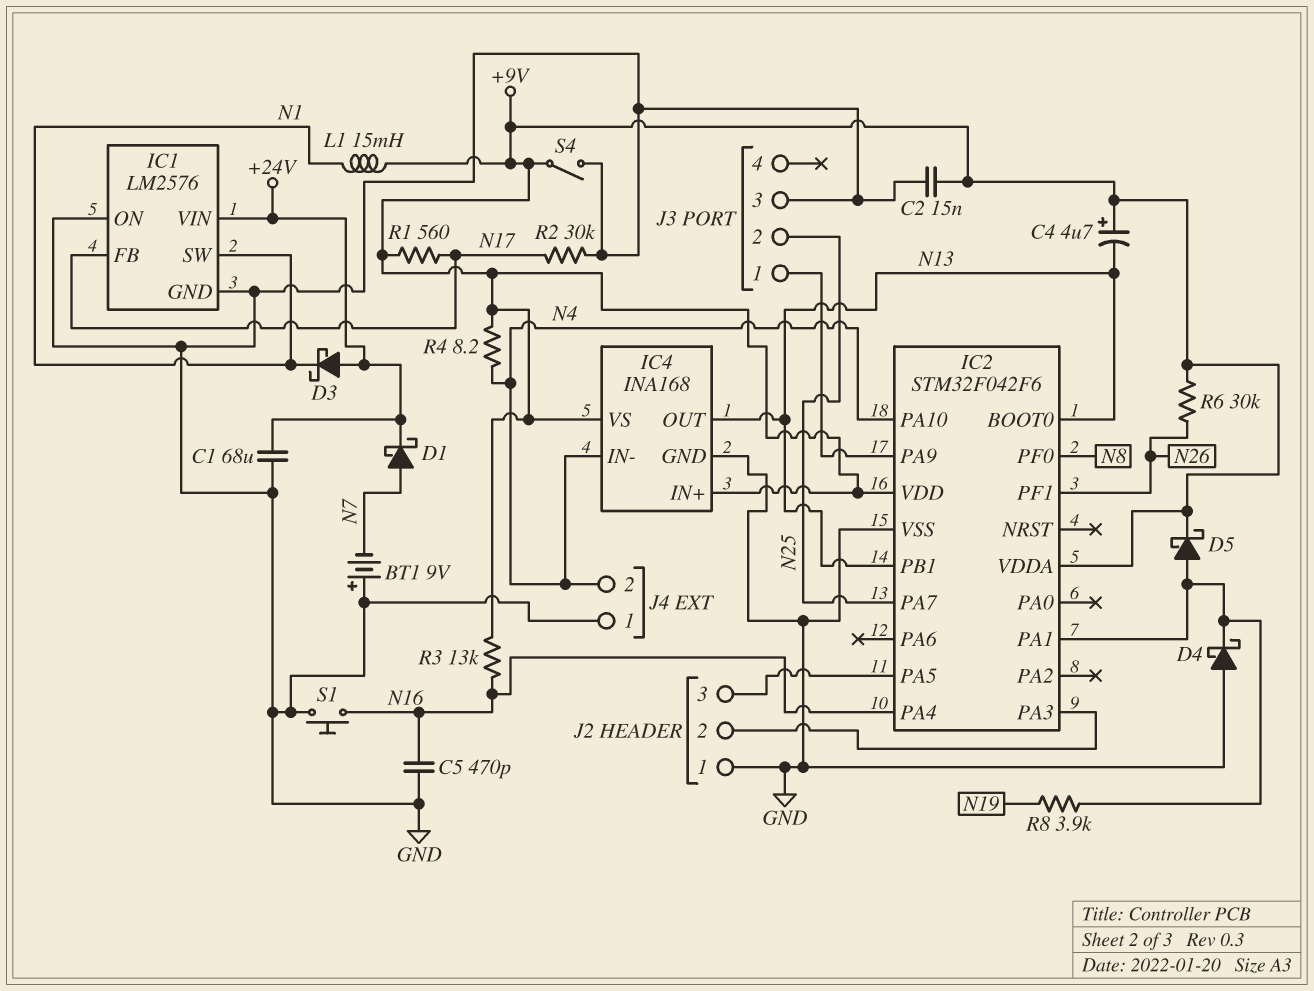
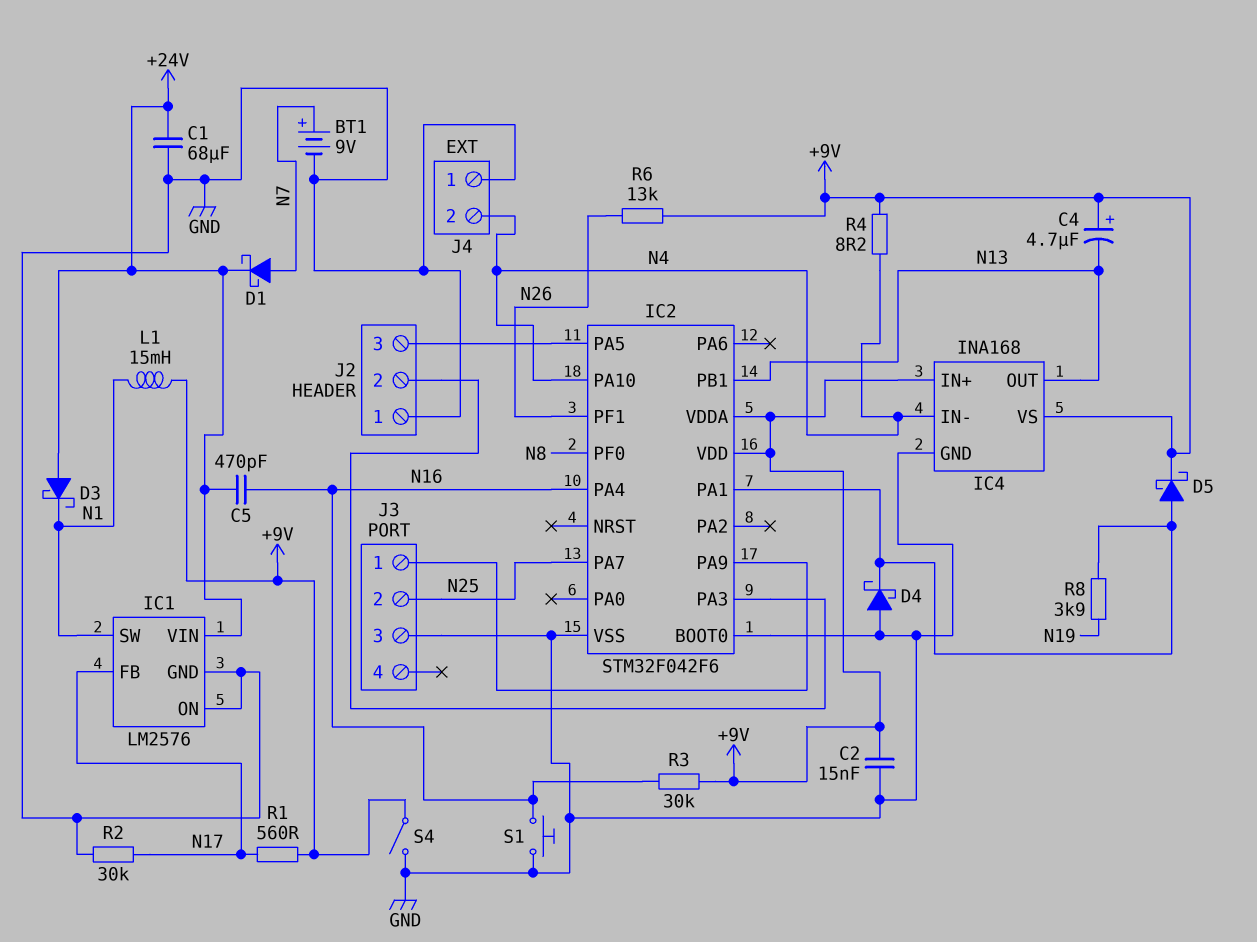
BT1: 9V (plus GND, minus N7) -> 9V (plus N7, minus GND)
C5: 470pF (GND, N16) -> 470pF (+24V, N16)
IC2 pin BOOT0: N13 -> GND
R3: 13k (+9V, N16) -> 30k (+9V, N16)
R6: 30k (+9V, N26) -> 13k (+9V, N26)

